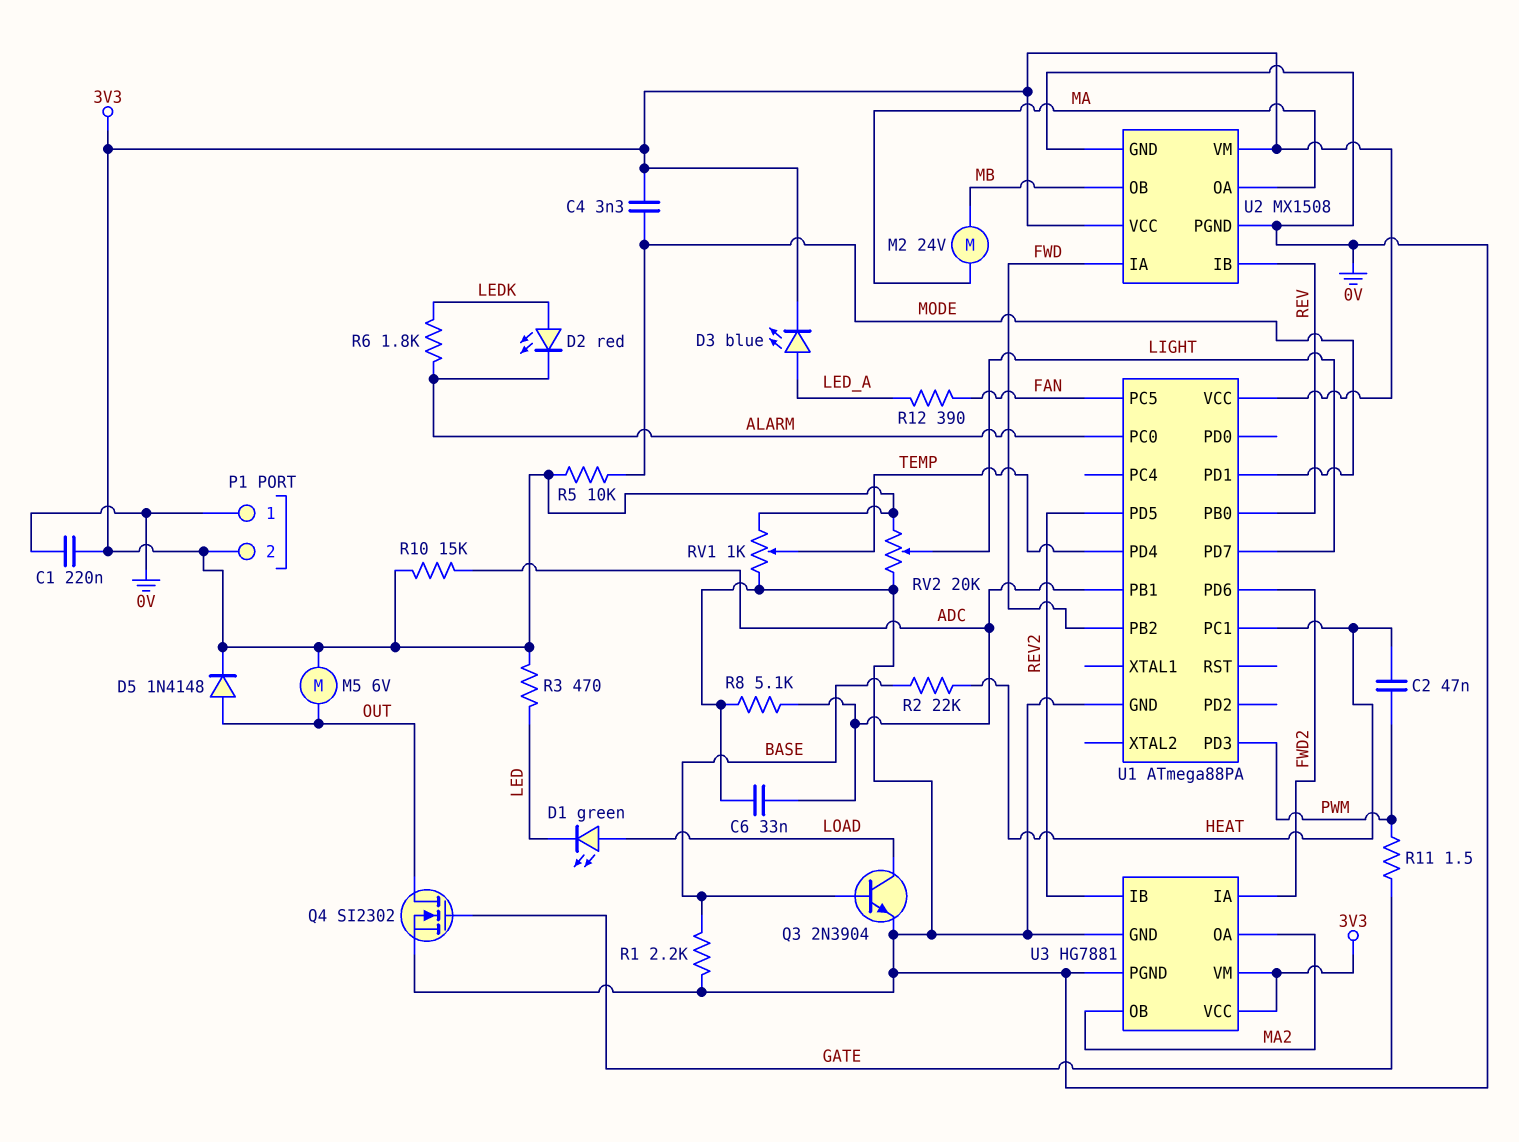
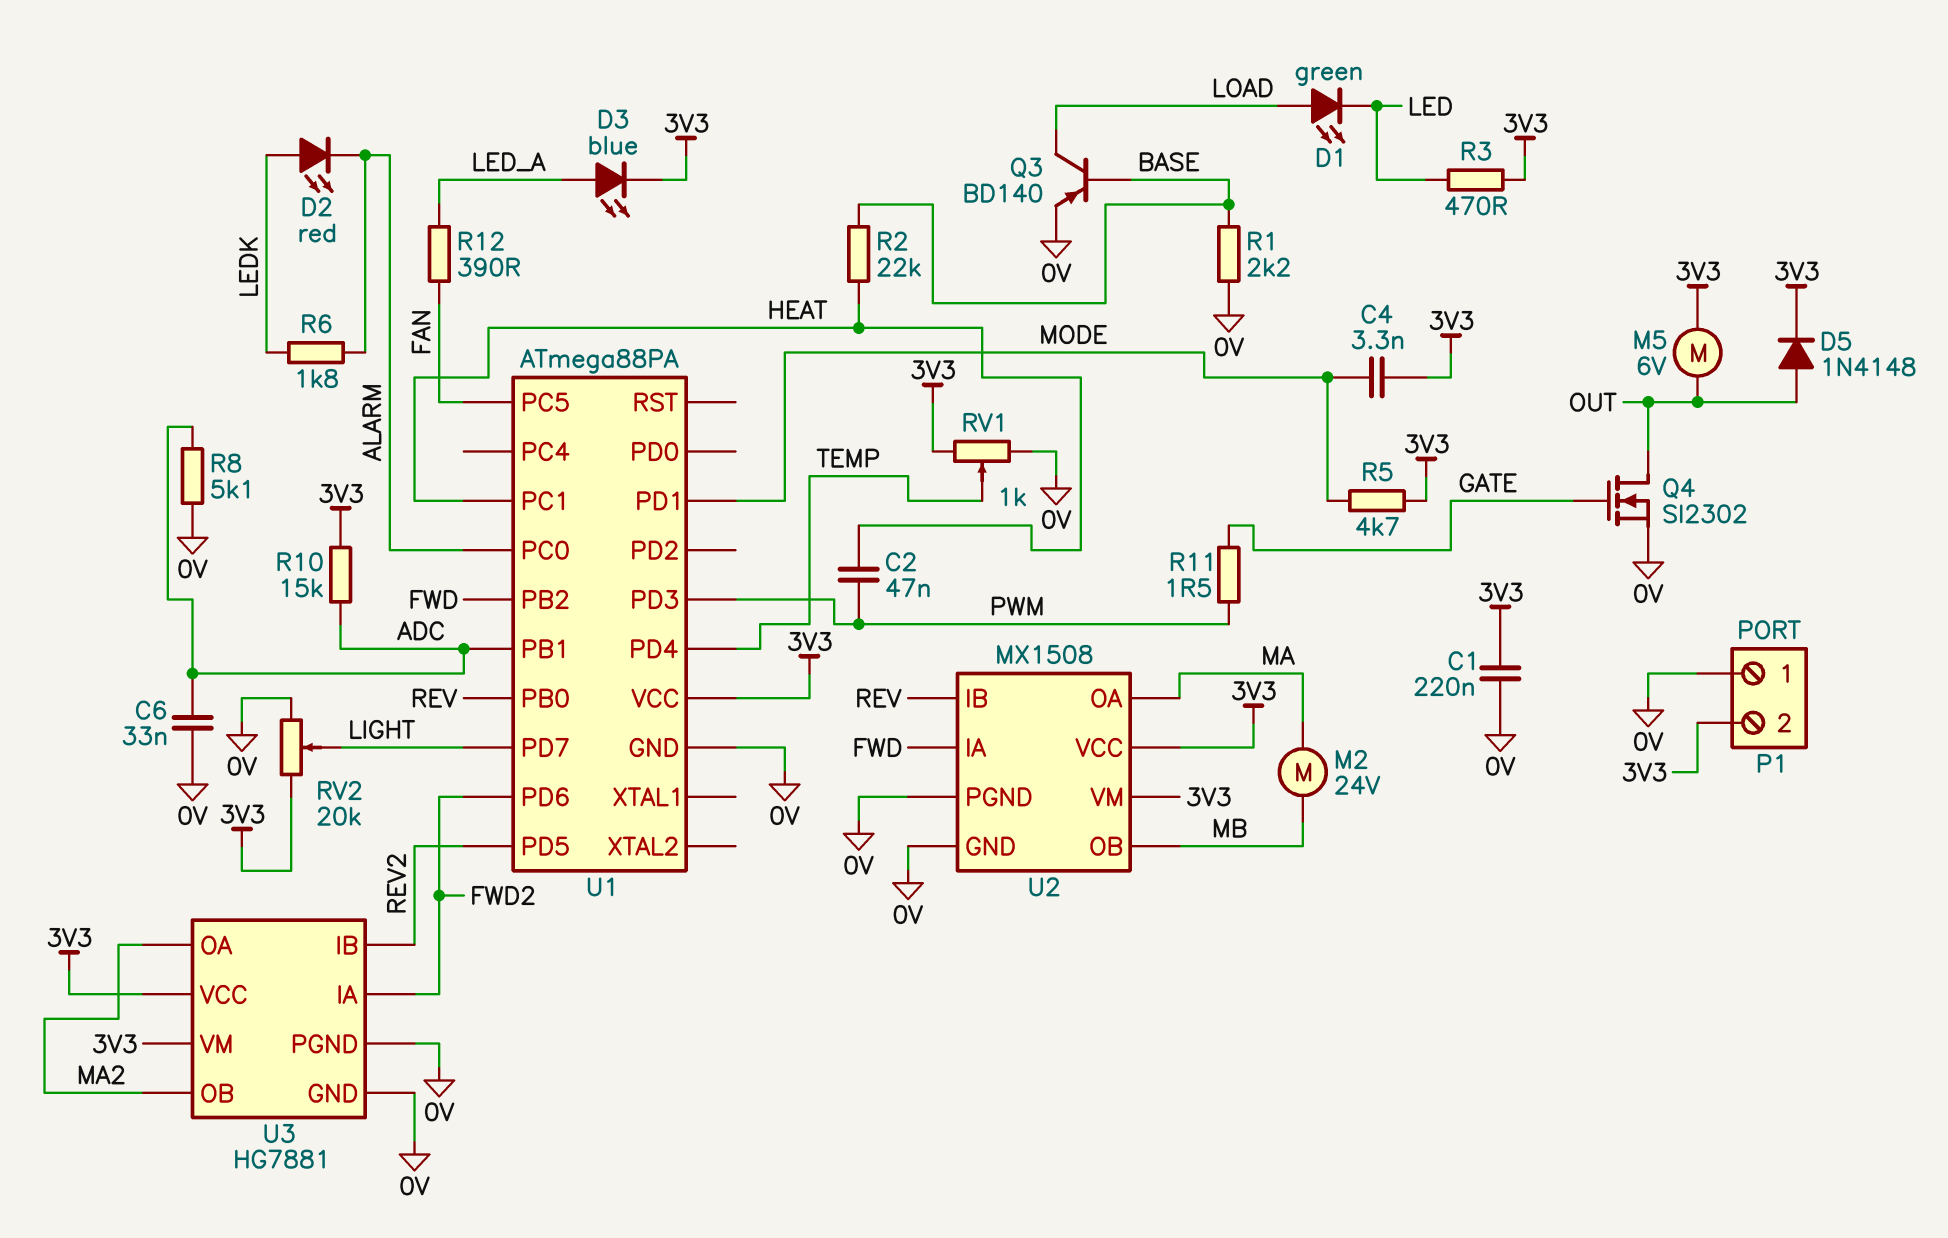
Q3: NPN 2N3904 (B BASE, C LOAD, E 0V) -> PNP BD140 (B BASE, C LOAD, E 0V)
R5: 10k (3V3, MODE) -> 4.7k (3V3, MODE)

